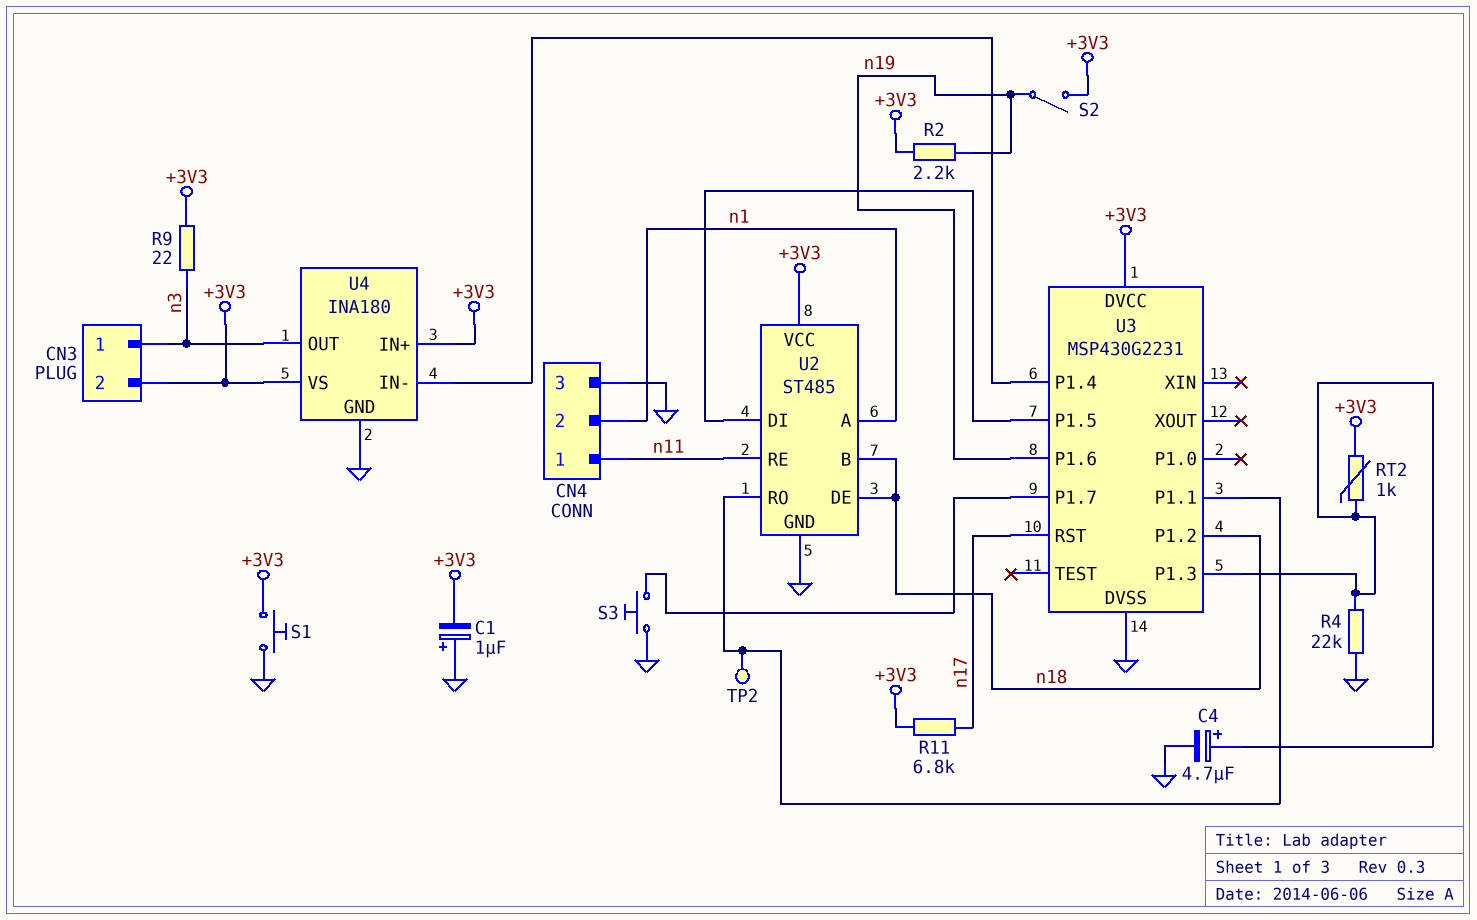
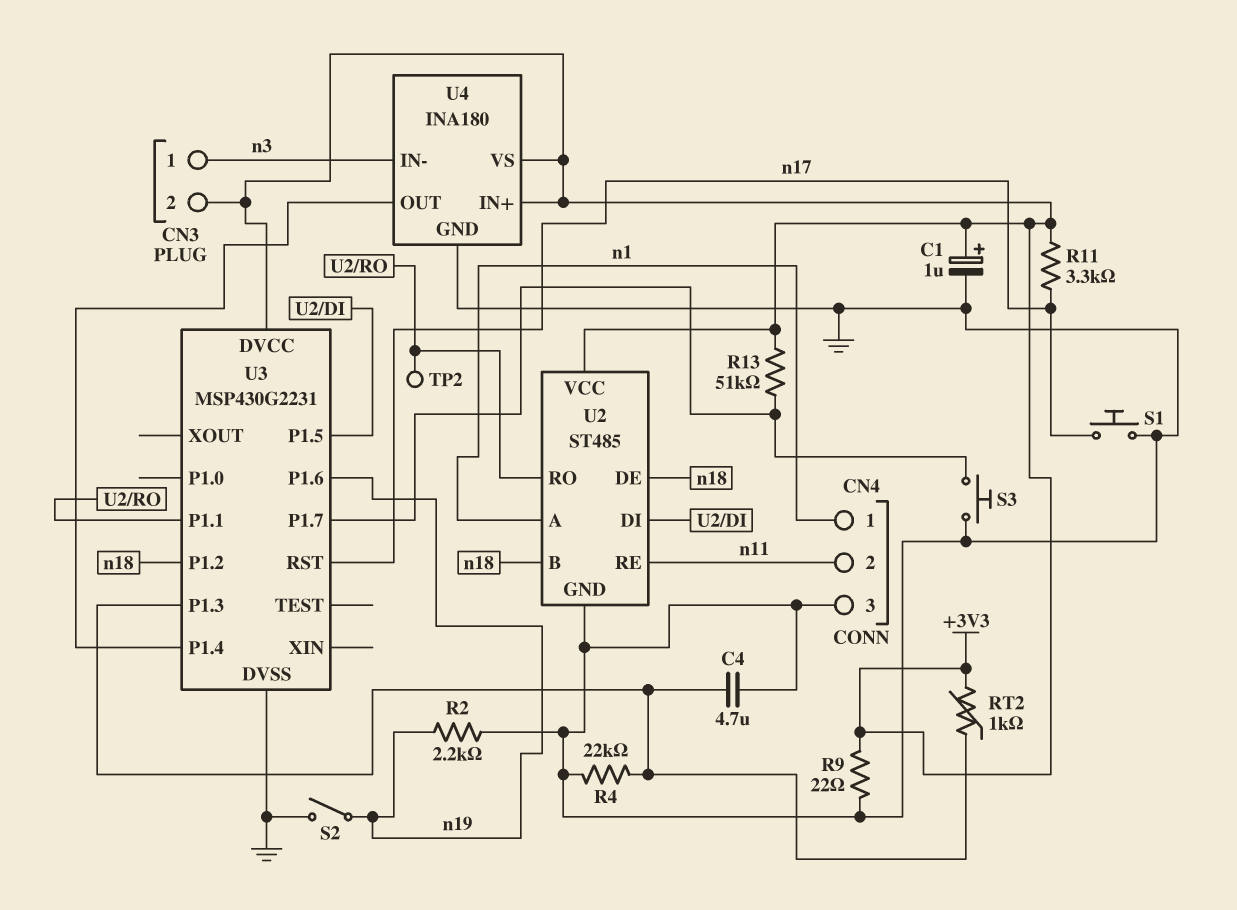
C1: 1uF (plus GND, minus +3V3) -> 1uF (plus +3V3, minus GND)
C4: 4.7uF (plus U3/P1.3, minus GND) -> 4.7uF (GND, U3/P1.3)
CN4 pin 1: n11 -> n1
CN4 pin 2: n1 -> n11
R2: 2.2k (+3V3, n19) -> 2.2k (GND, n19)
R9: 22 (+3V3, n3) -> 22 (+3V3, GND)
R11: 6.8k (+3V3, n17) -> 3.3k (+3V3, n17)
R13: none -> 51k (+3V3, U3/P1.7)
S1: button (+3V3, GND) -> button (GND, n17)
S2: switch (+3V3, n19) -> switch (GND, n19)
U4 pin IN-: U3/P1.4 -> n3
U4 pin OUT: n3 -> U3/P1.4

